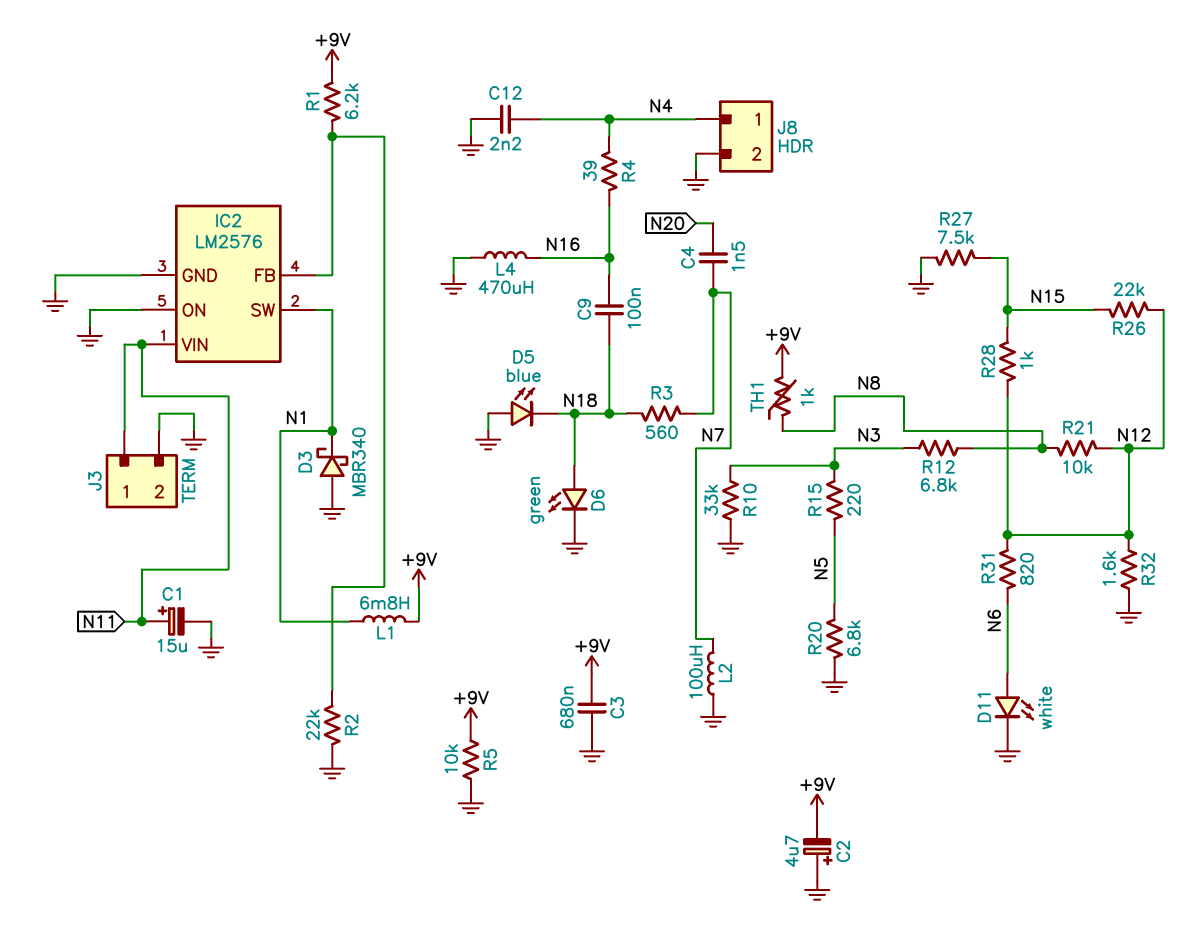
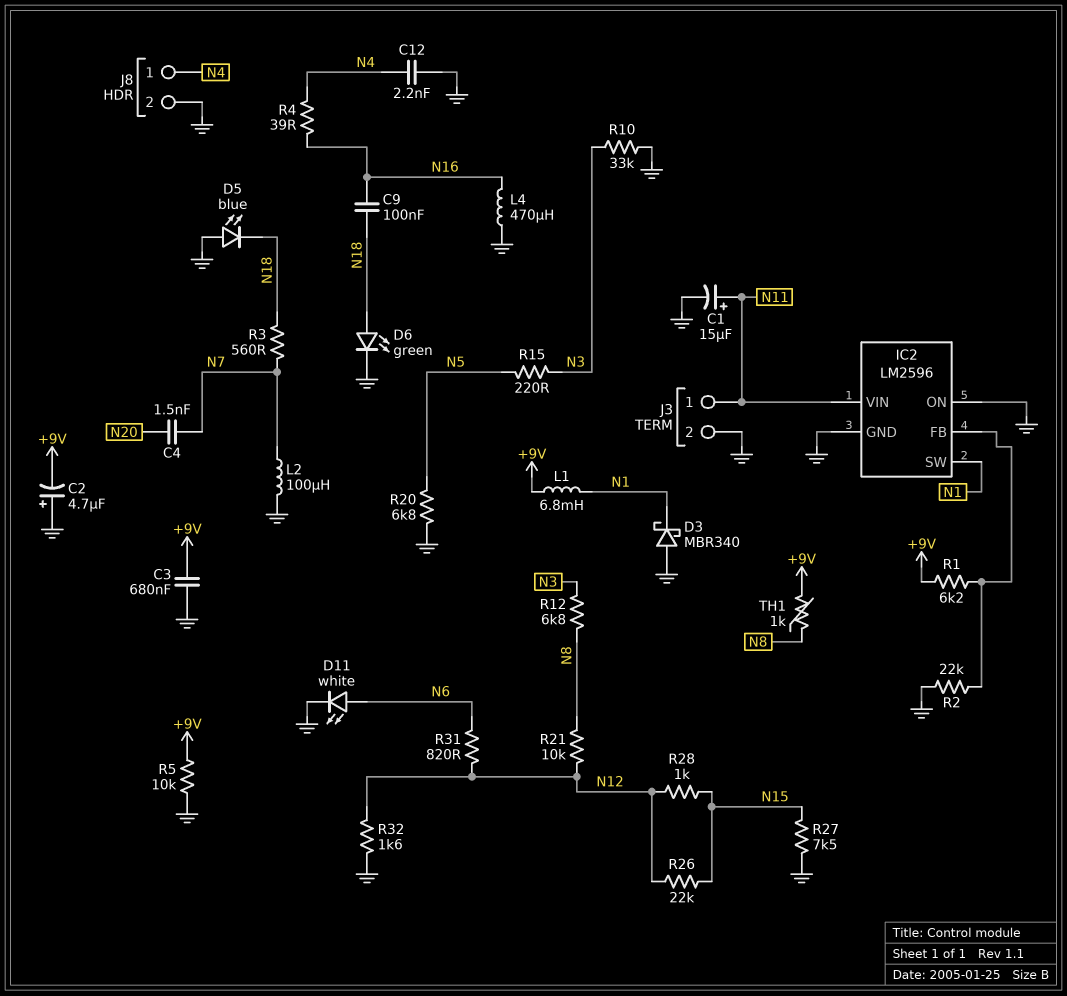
IC2: LM2576 -> LM2596

